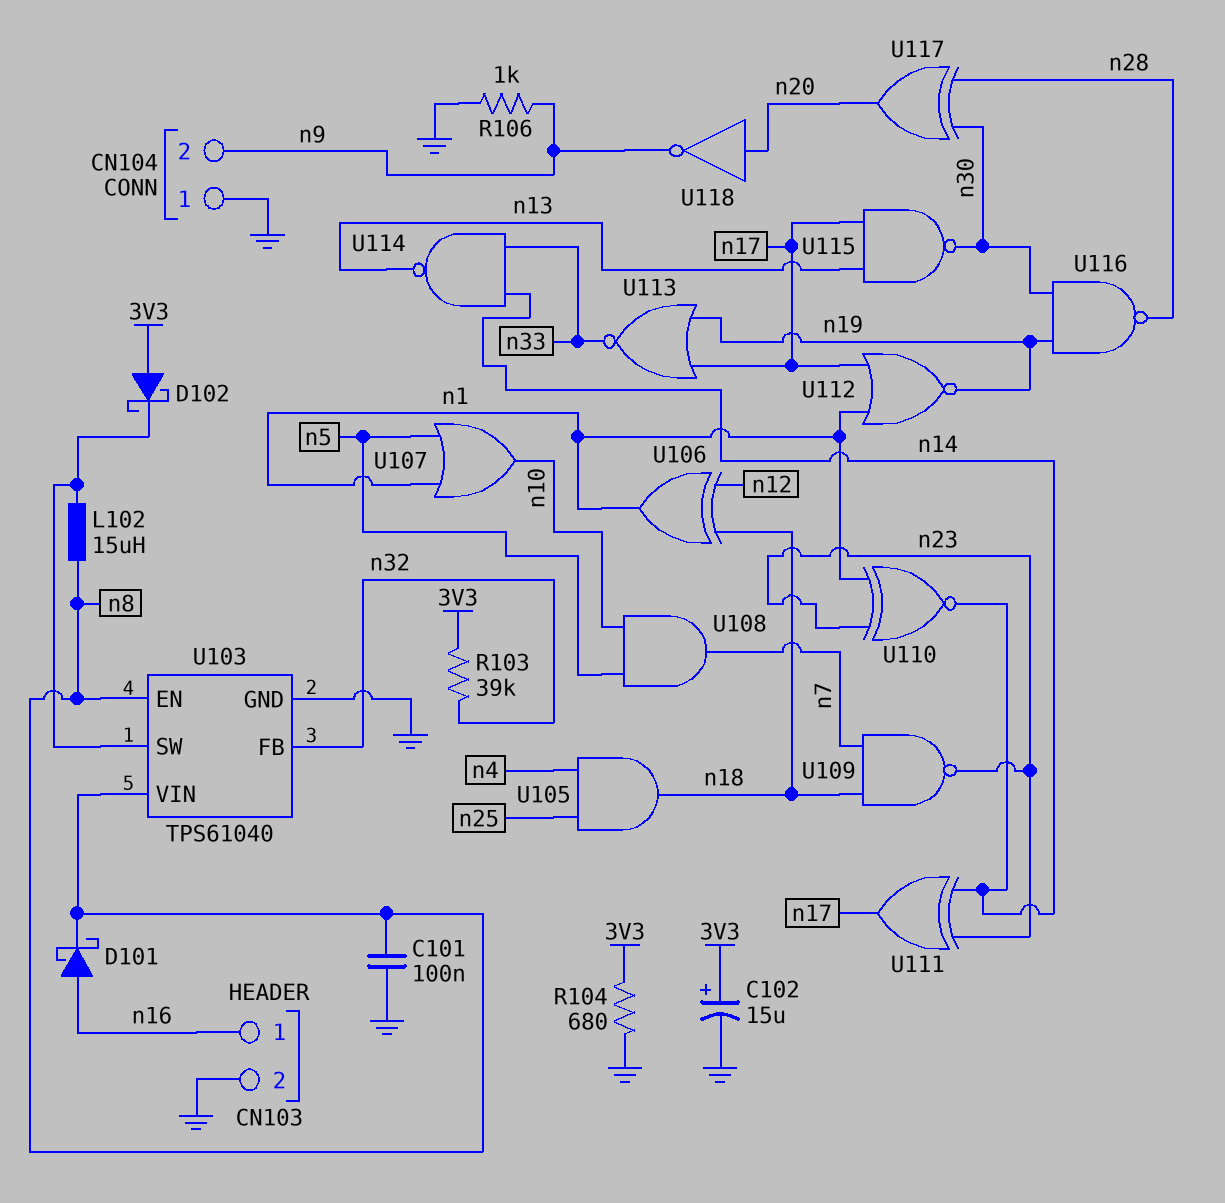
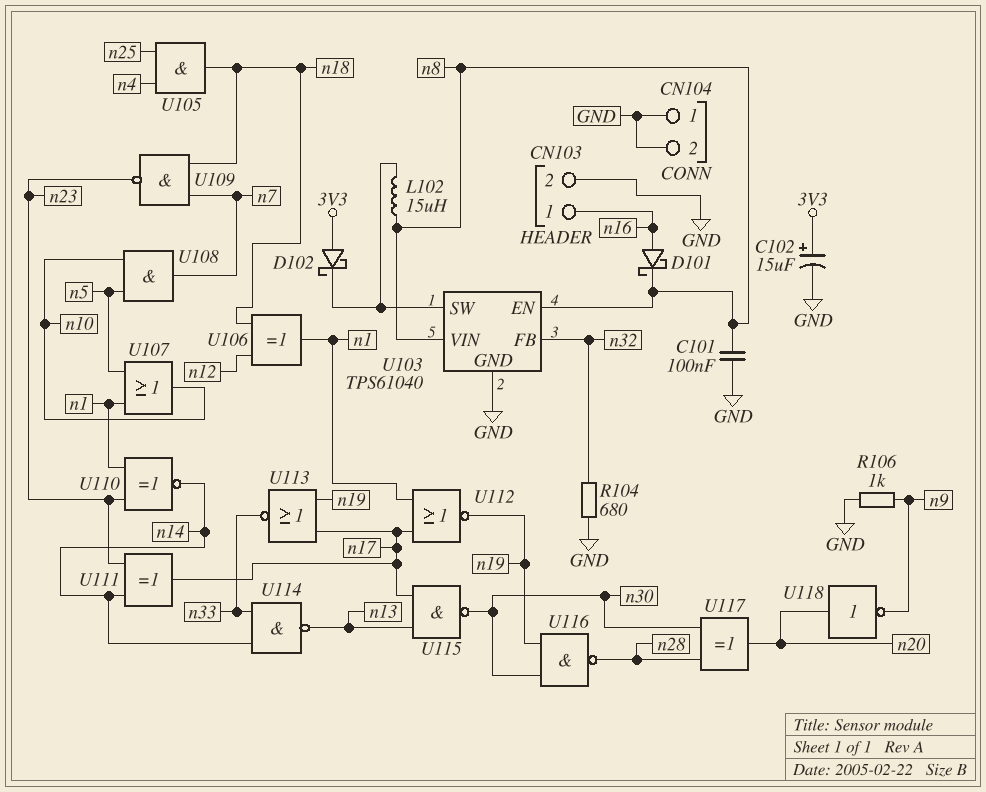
CN104 pin 2: n9 -> GND
R103: 39k (3V3, n32) -> none
R104: 680 (3V3, GND) -> 680 (GND, n32)

